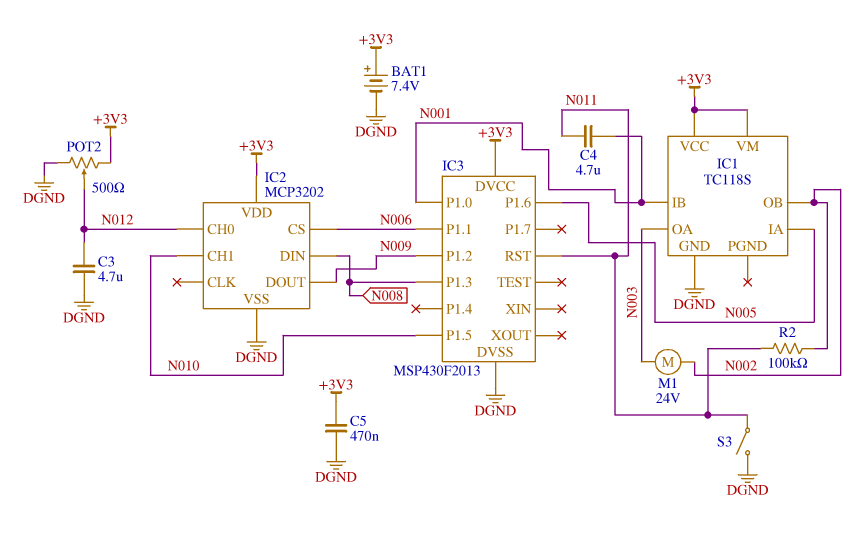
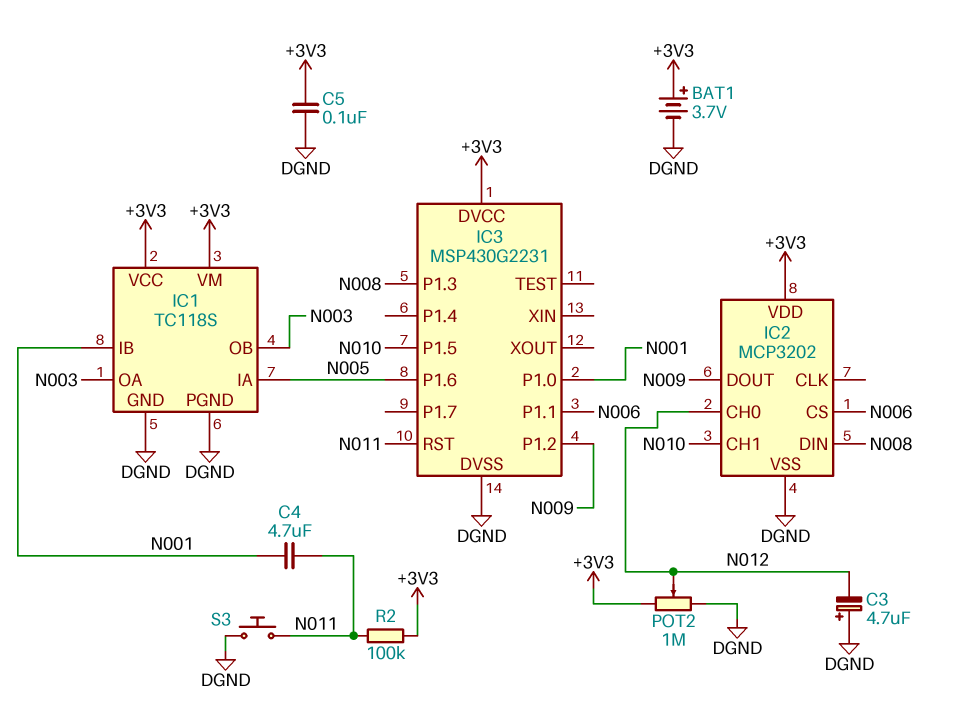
BAT1: 7.4V (plus +3V3, minus DGND) -> 3.7V (plus +3V3, minus DGND)
C3: 4.7uF (DGND, N012) -> 4.7uF (plus DGND, minus N012)
C5: 470nF (+3V3, DGND) -> 100nF (+3V3, DGND)
IC1 pin OB: N002 -> N003
IC1 pin PGND: none -> DGND
IC3: MSP430F2013 -> MSP430G2231
M1: motor 24V (N002, N003) -> none
POT2: 500 (+3V3, DGND, wiper N012) -> 1M (+3V3, DGND, wiper N012)
R2: 100k (N002, N011) -> 100k (+3V3, N011)
S3: switch (DGND, N011) -> button (DGND, N011)

